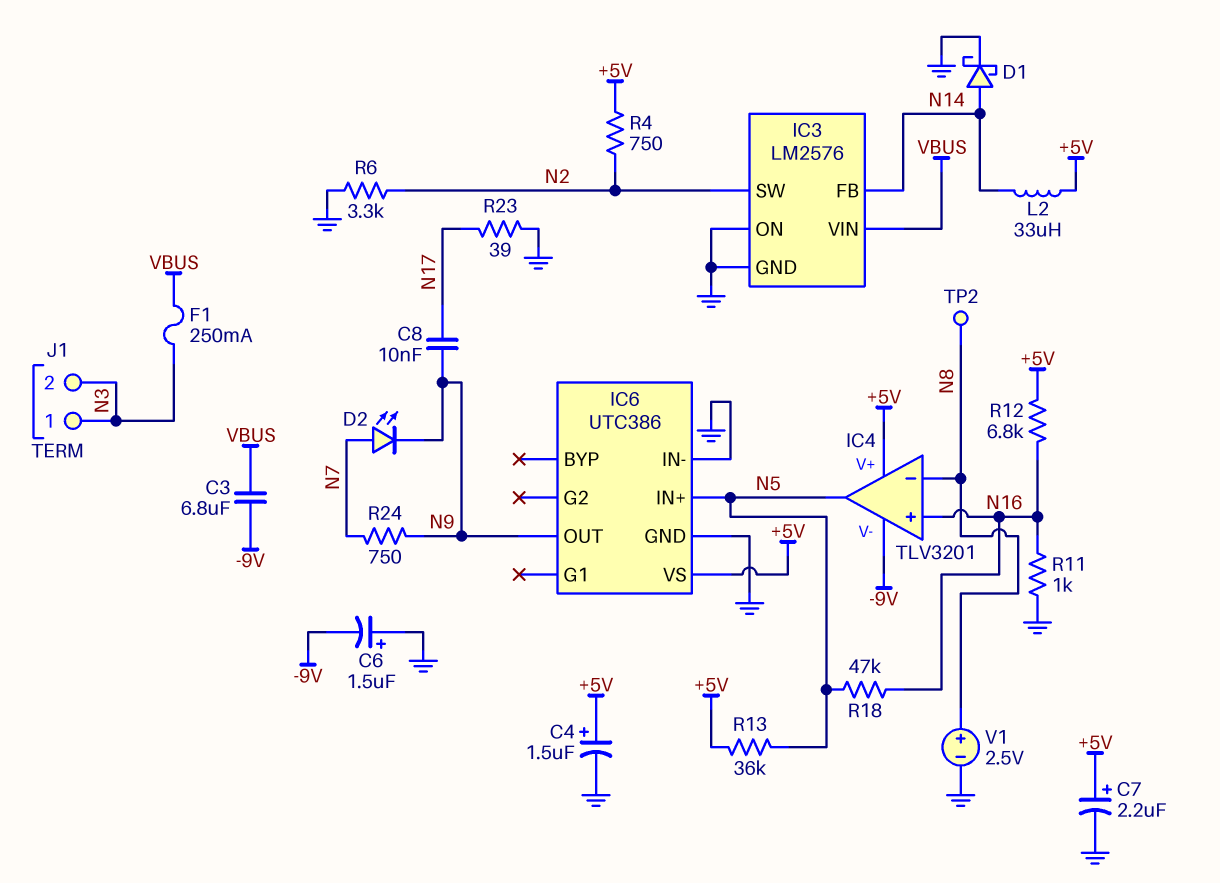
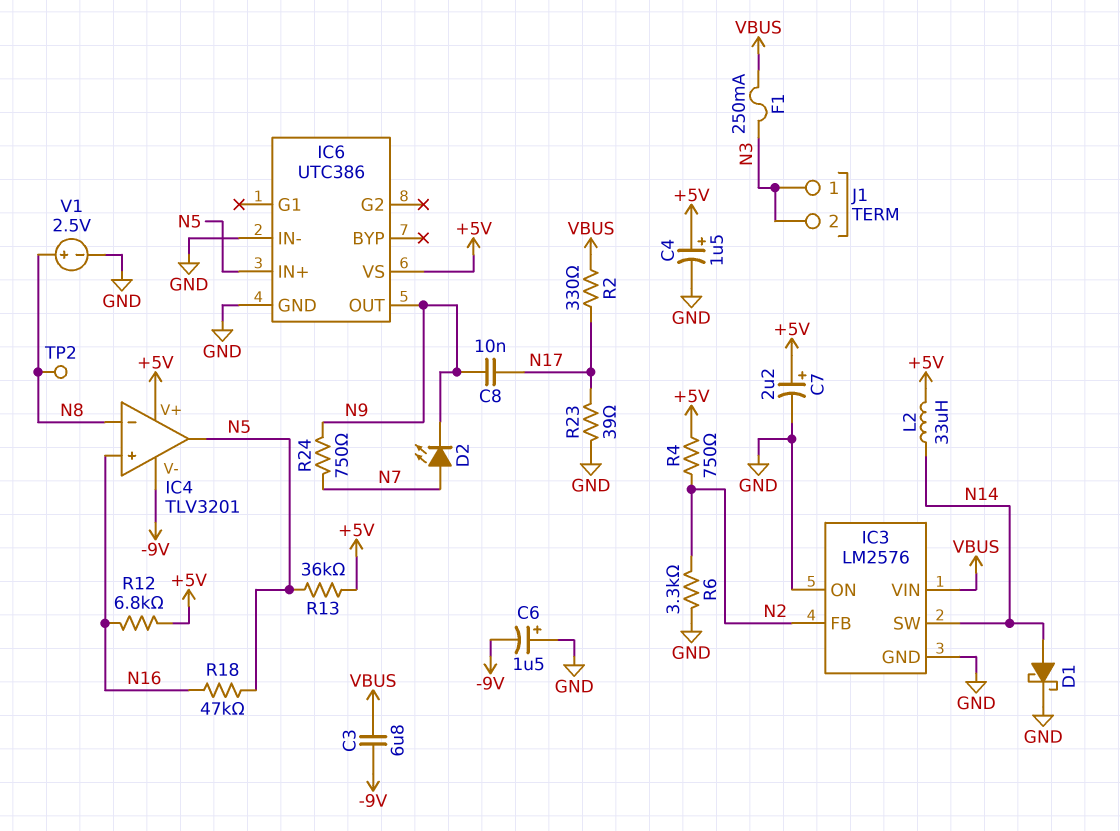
IC3 pin FB: N14 -> N2
IC3 pin SW: N2 -> N14
R2: none -> 330 (N17, VBUS)
R11: 1k (GND, N16) -> none

